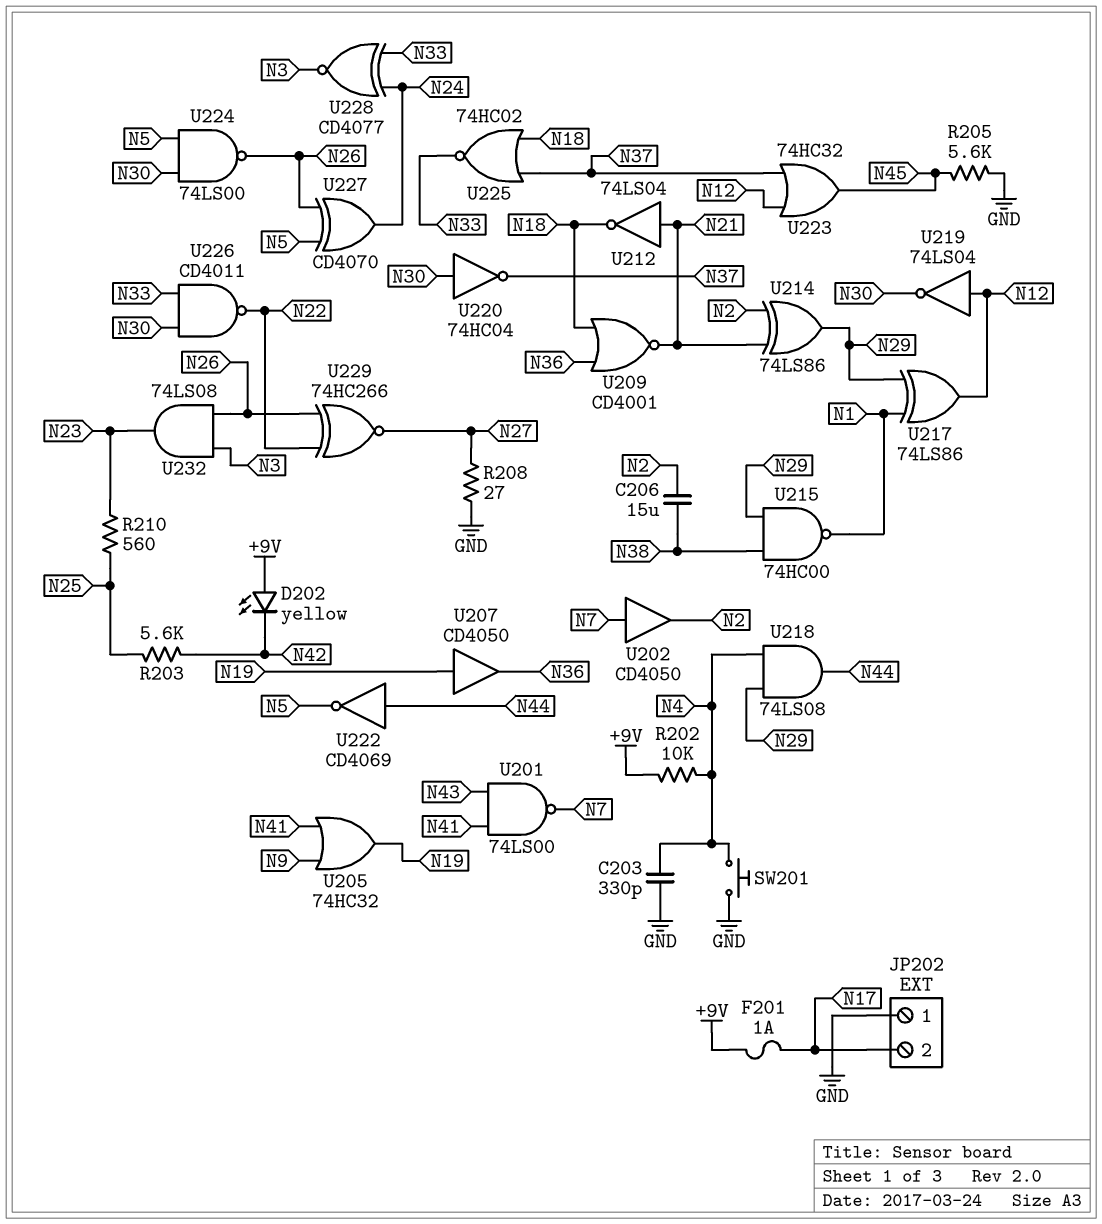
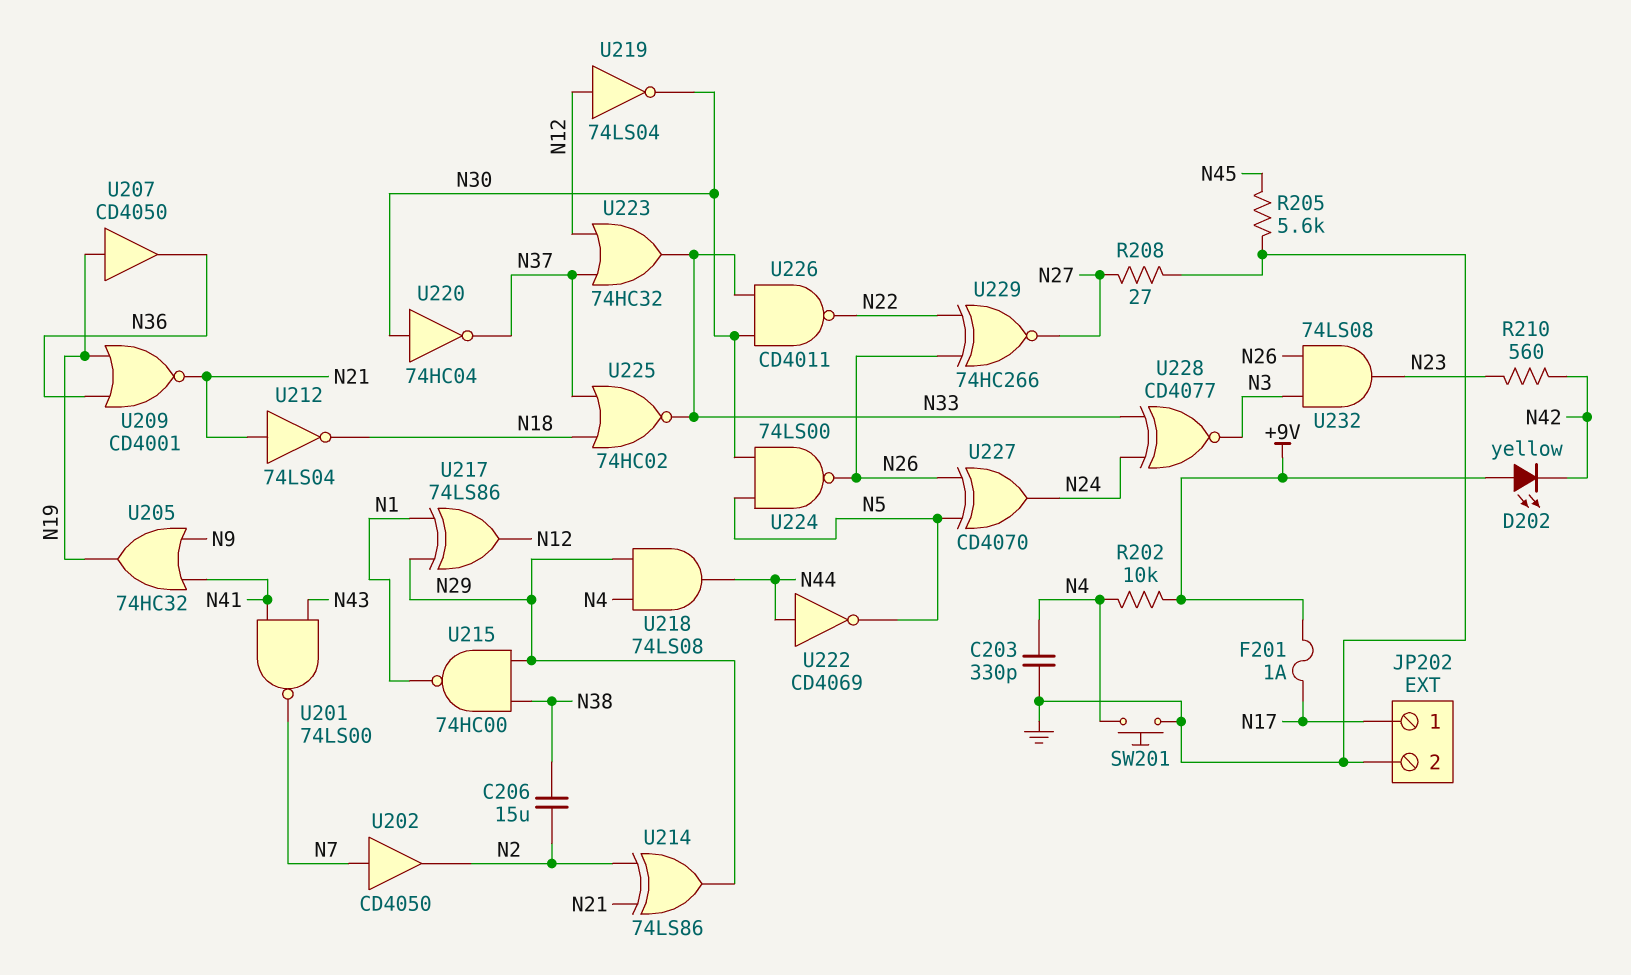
JP202 pin 1: GND -> N17
JP202 pin 2: N17 -> GND
R203: 5.6k (N25, N42) -> none
R210: 560 (N23, N25) -> 560 (N23, N42)
U209: NOR CD4001 (in N18, in N36, out N21) -> NOR CD4001 (in N19, in N36, out N21)
U223: OR 74HC32 (in N12, in N37, out N45) -> OR 74HC32 (in N12, in N37, out N33)

